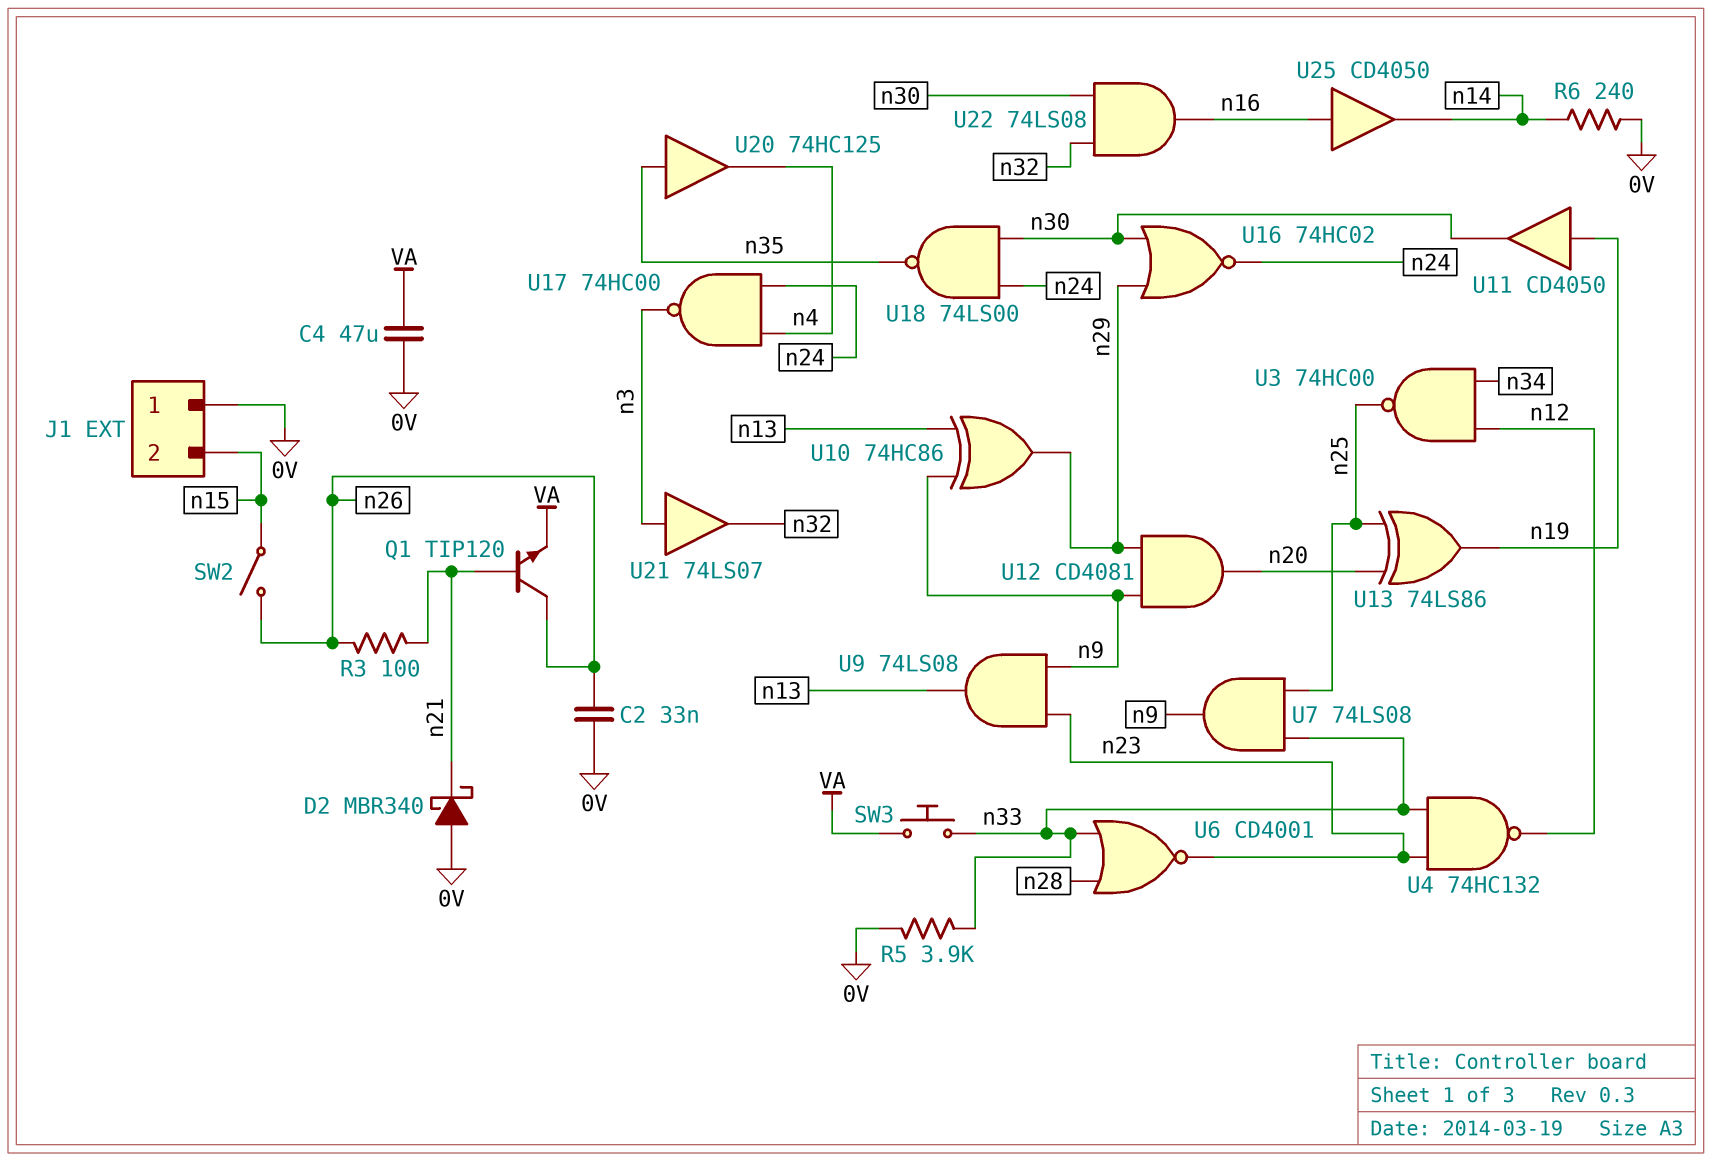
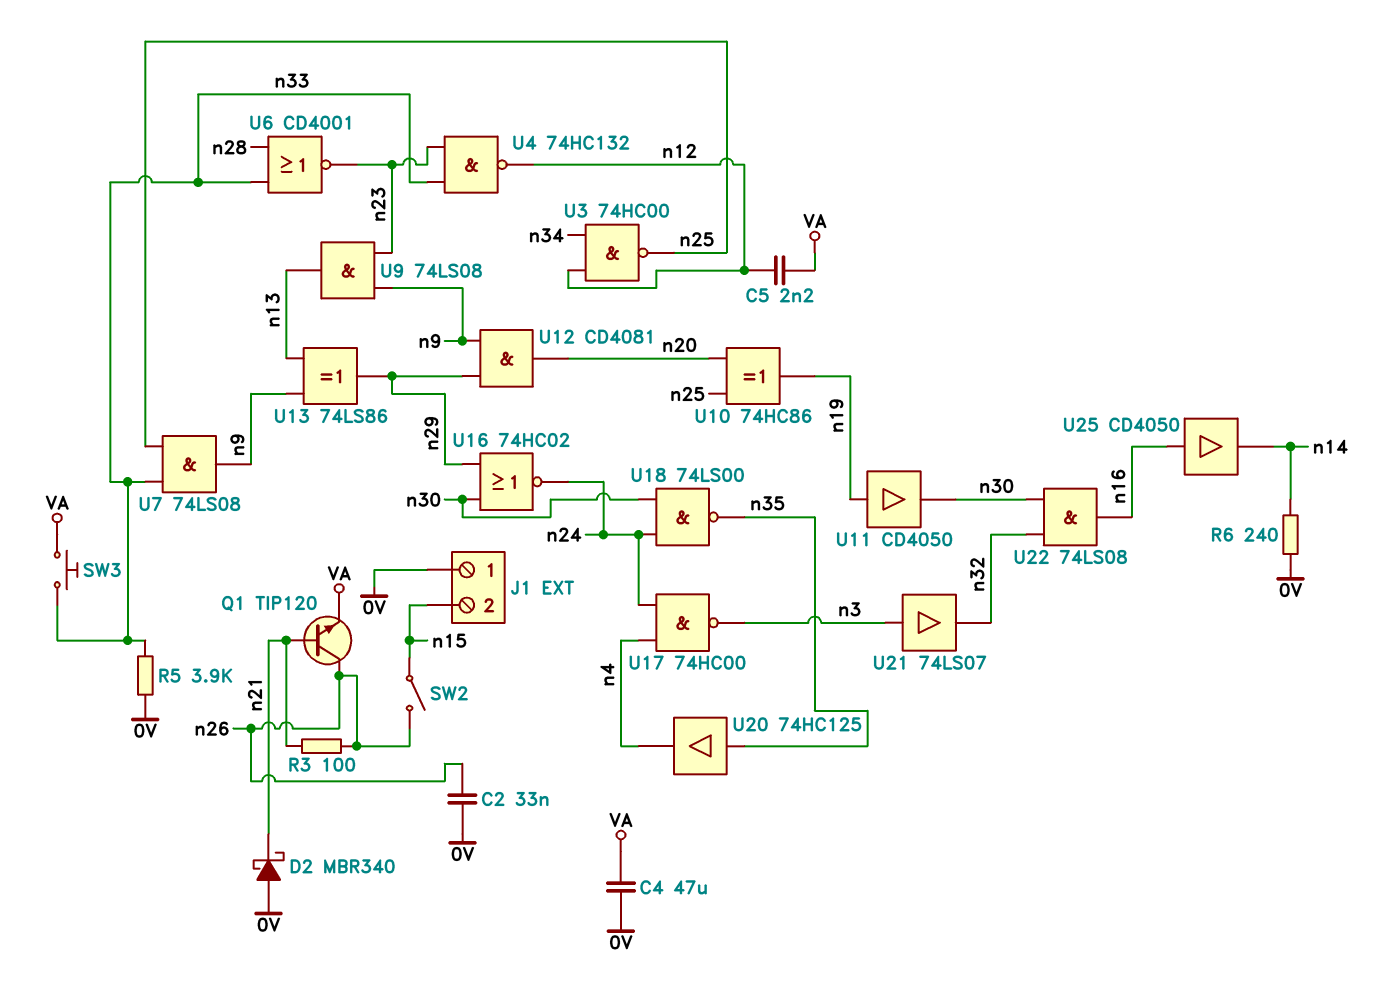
C5: none -> 2.2nF (VA, n12)
U10: XOR 74HC86 (in n9, in n13, out n29) -> XOR 74HC86 (in n20, in n25, out n19)
U13: XOR 74LS86 (in n20, in n25, out n19) -> XOR 74LS86 (in n9, in n13, out n29)

